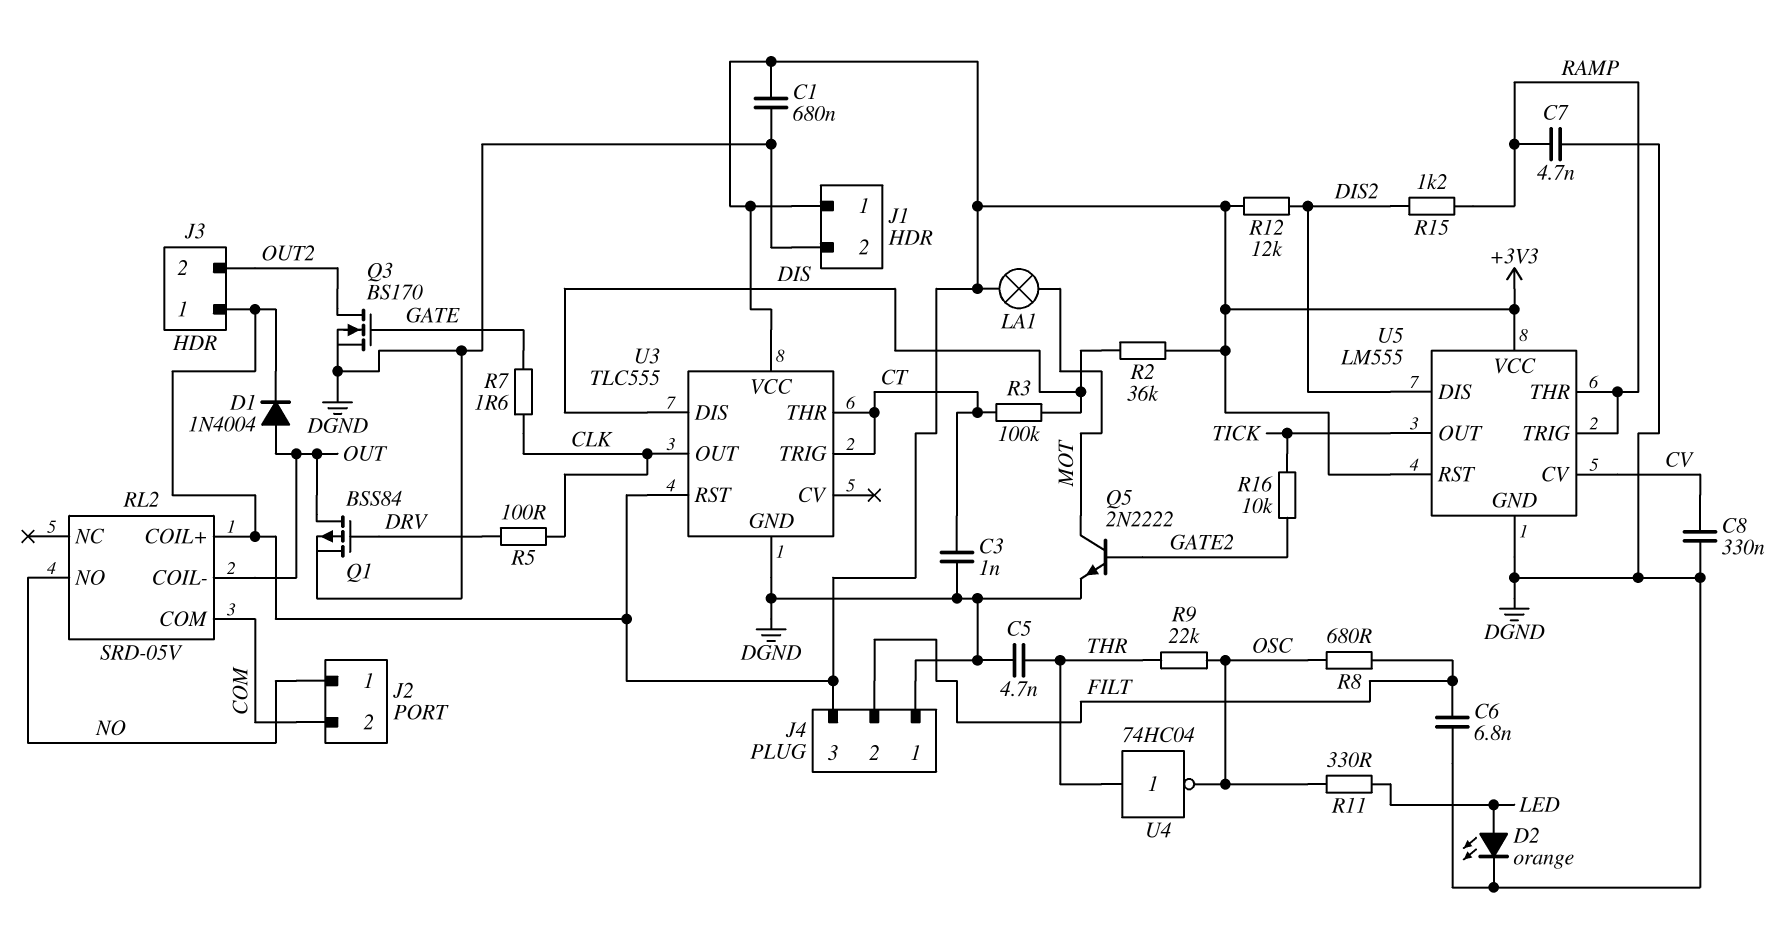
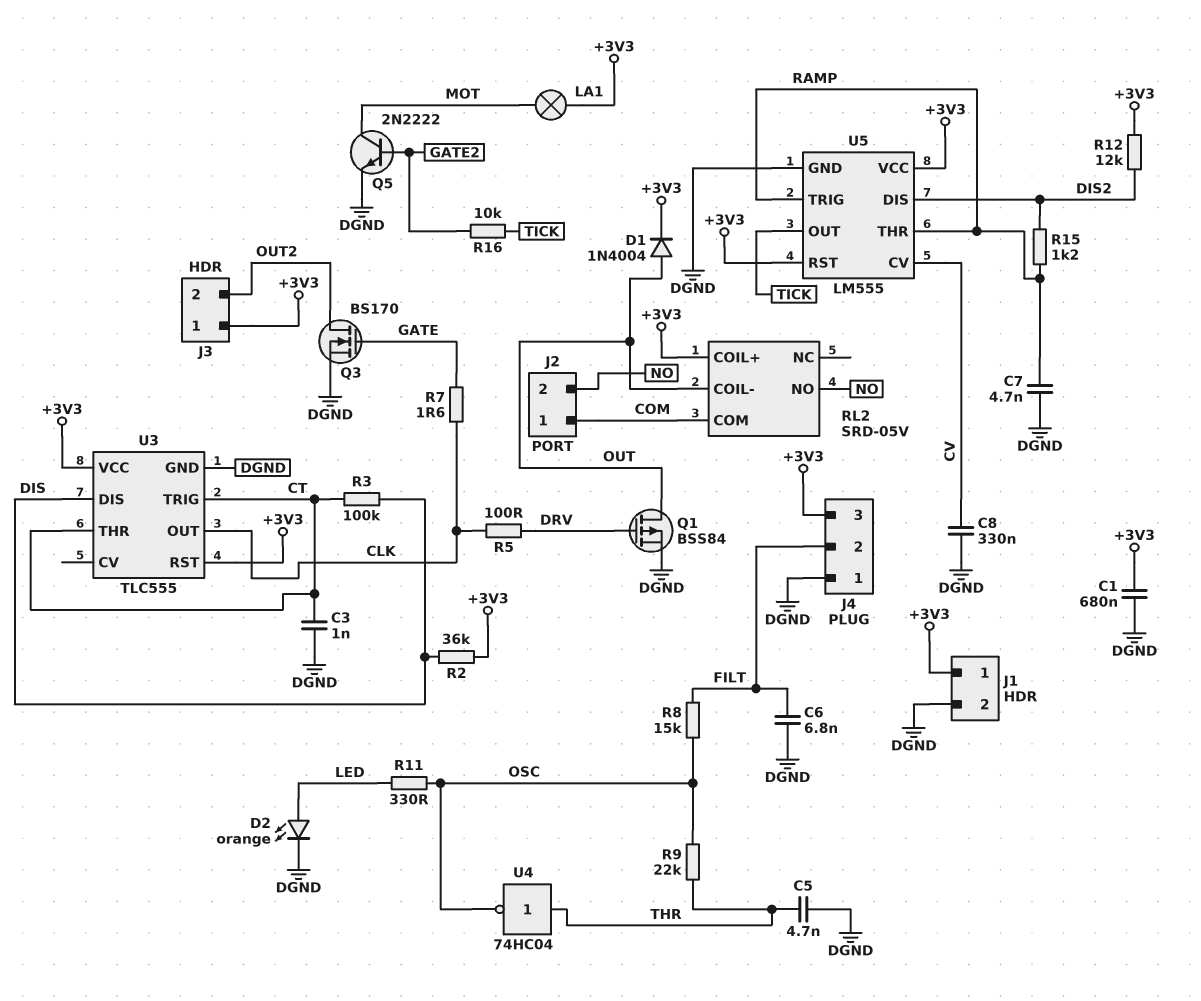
J2 pin 1: NO -> COM
J2 pin 2: COM -> NO
R8: 680 (FILT, OSC) -> 15k (FILT, OSC)

